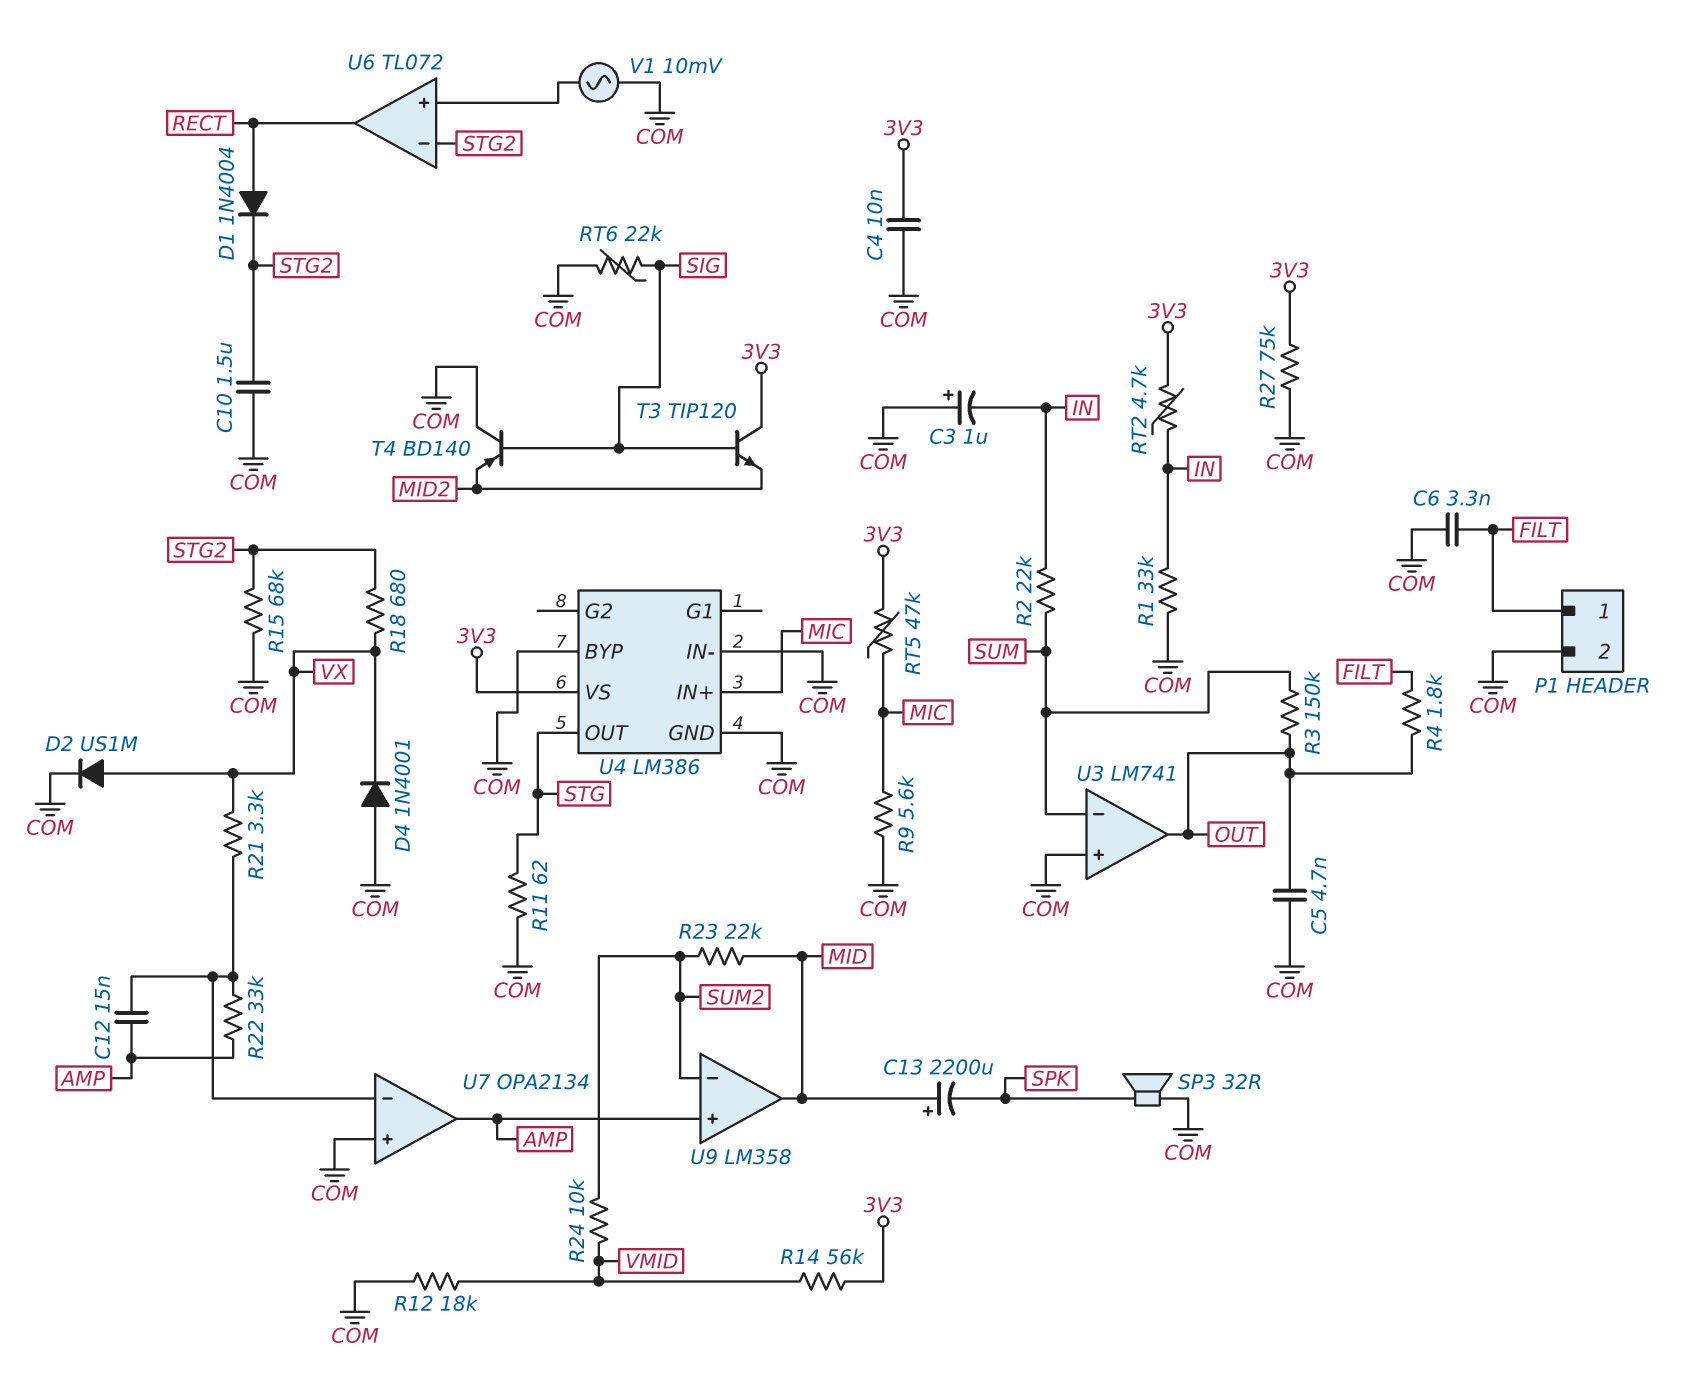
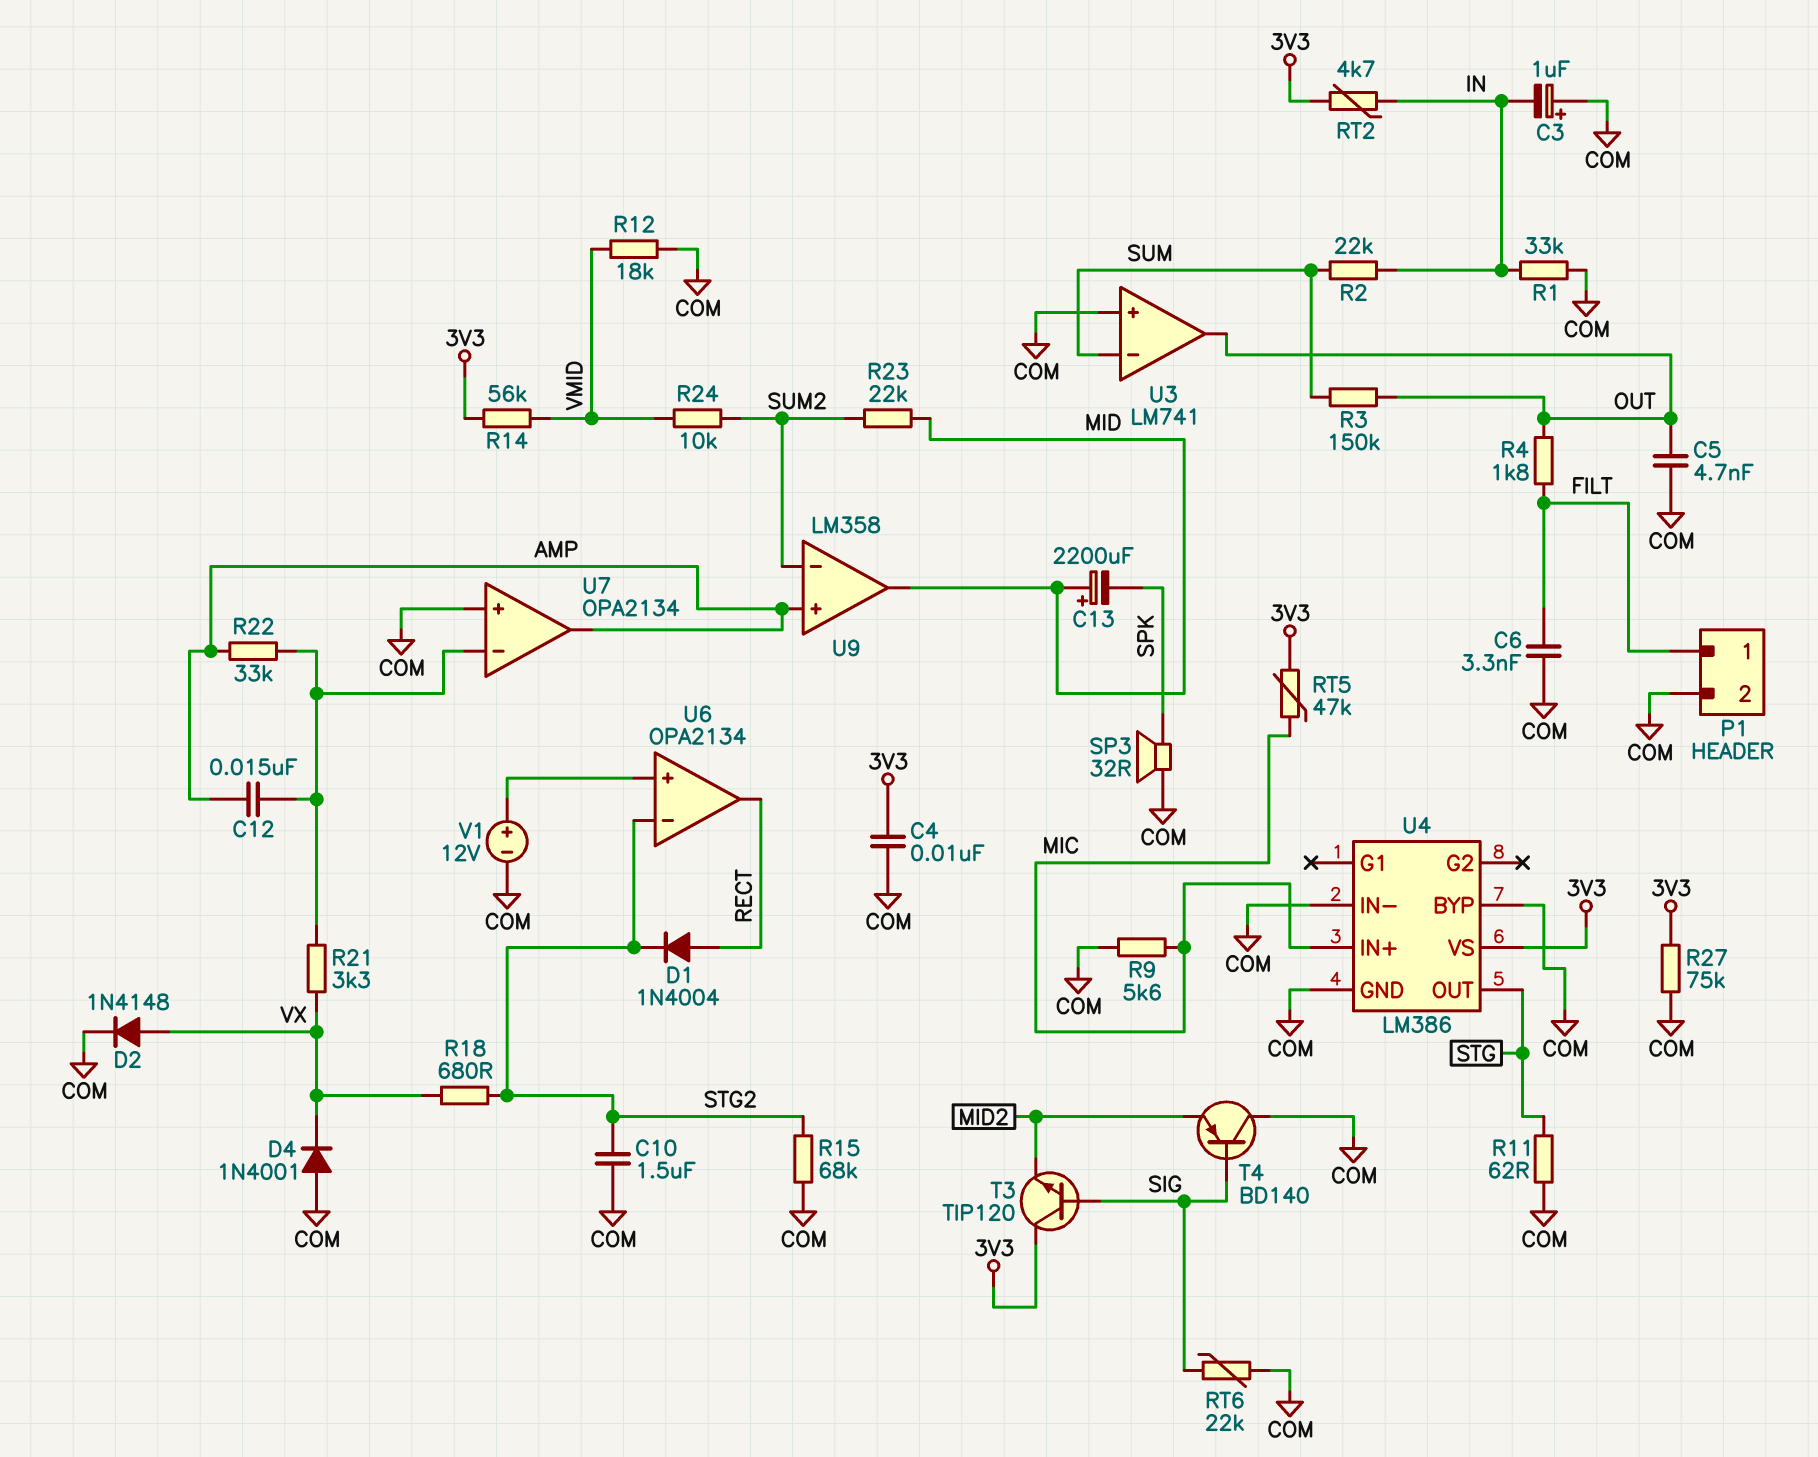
D2: diode US1M (A VX, K COM) -> diode 1N4148 (A VX, K COM)
U6: TL072 -> OPA2134
V1: AC 10mV (COM, U6/in+) -> 12V (plus U6/in+, minus COM)

